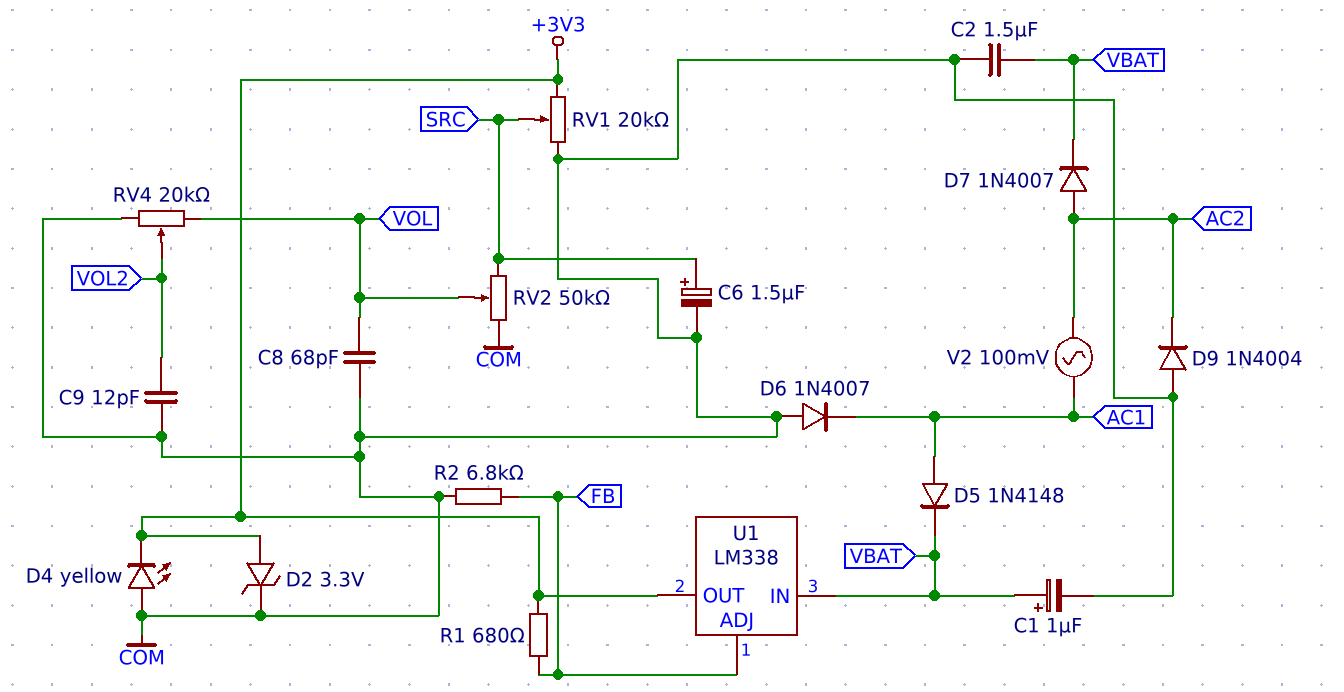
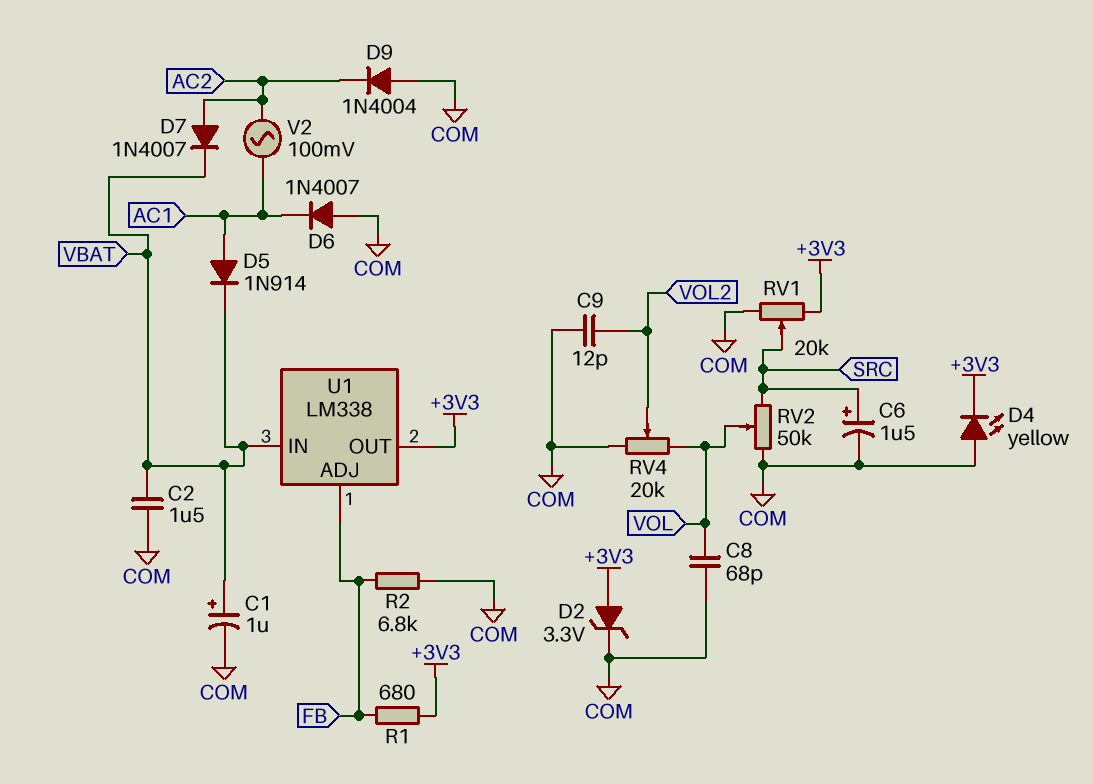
D5: diode 1N4148 (A AC1, K VBAT) -> diode 1N914 (A AC1, K VBAT)

